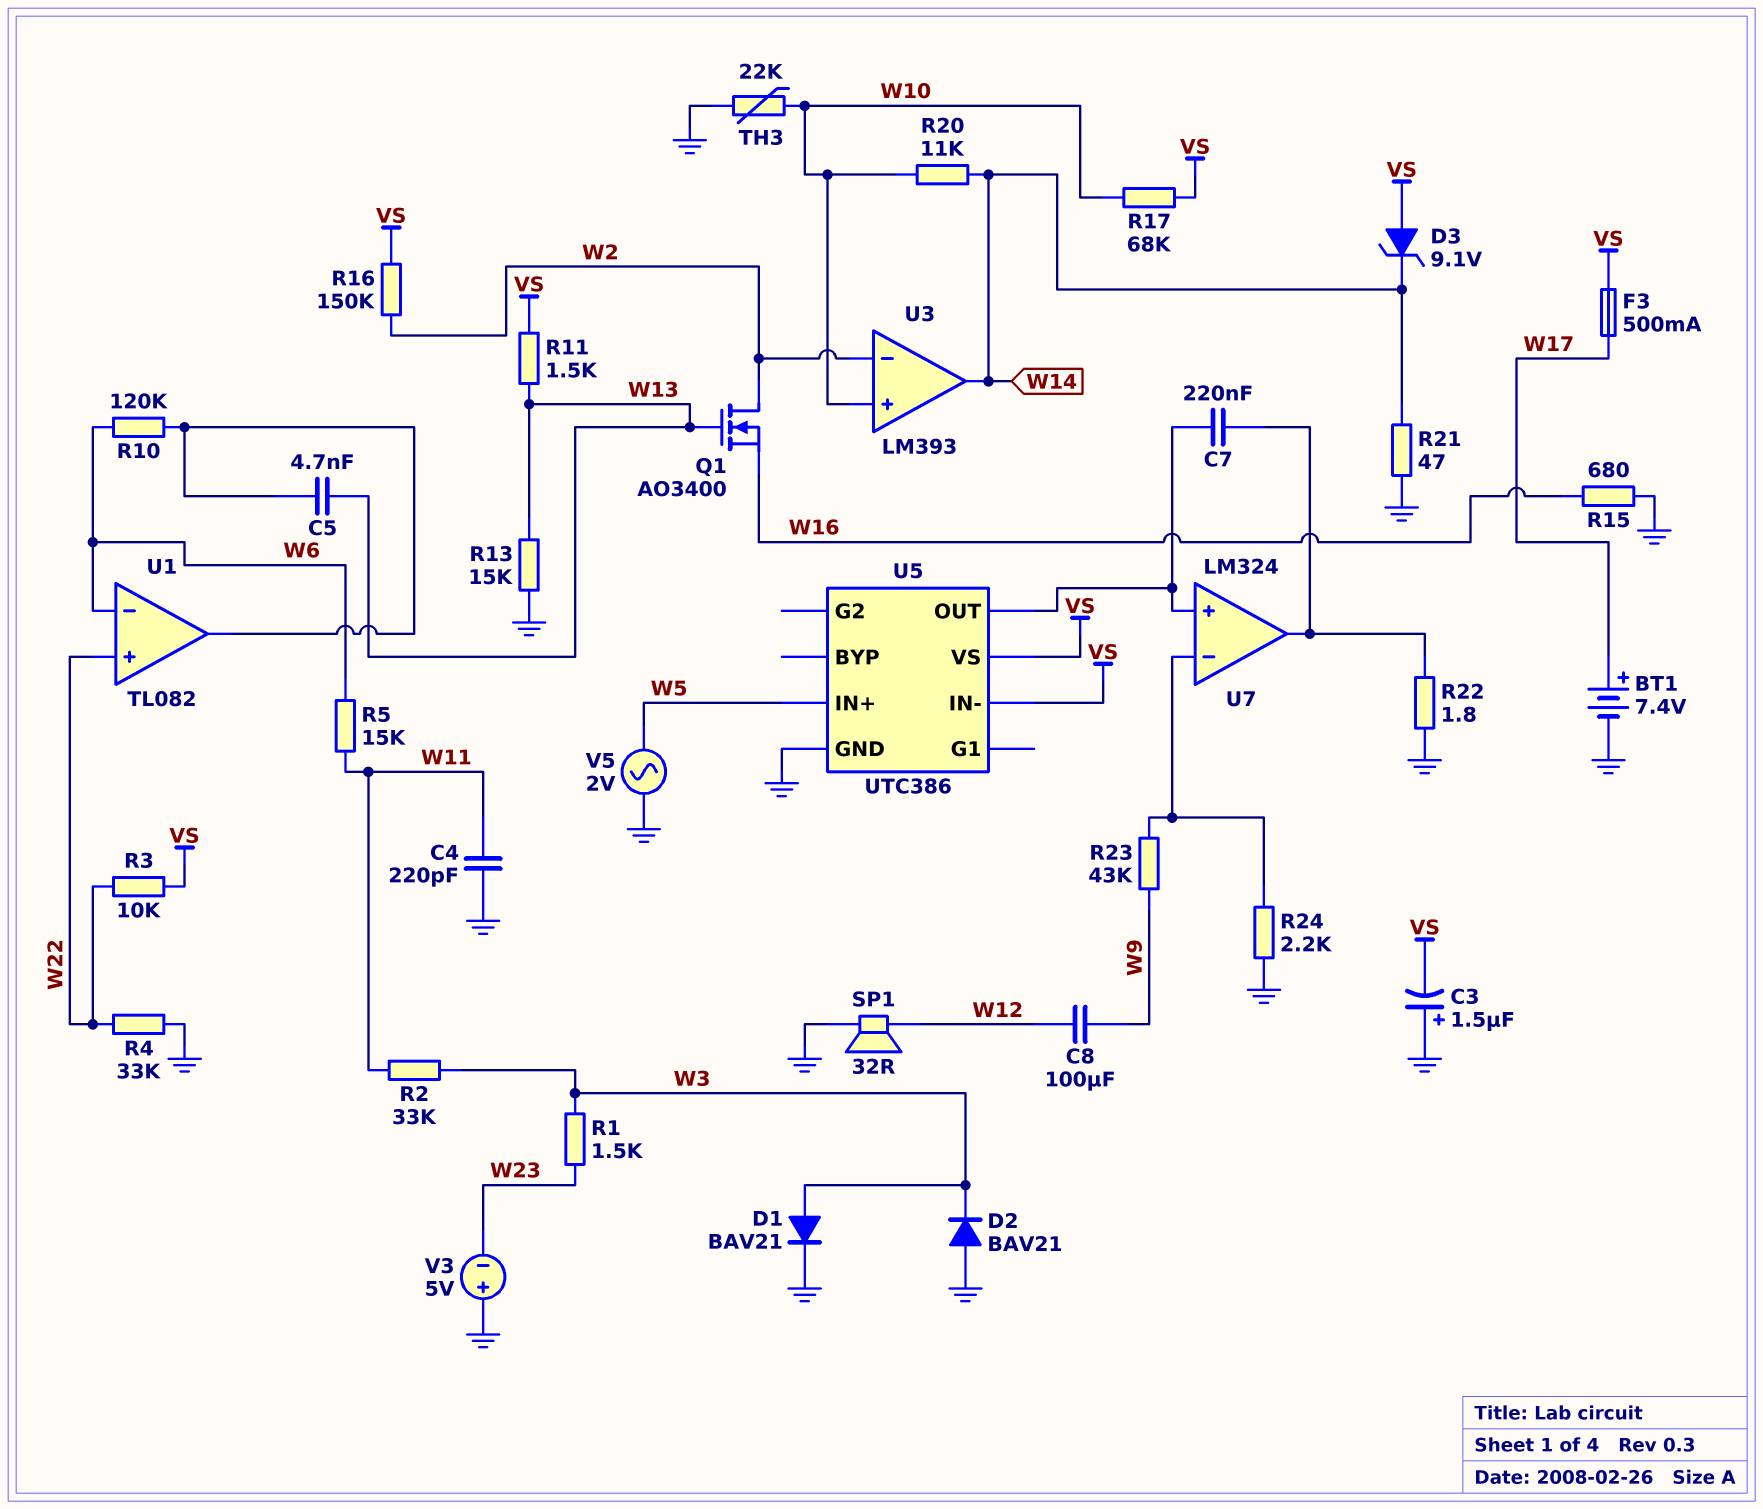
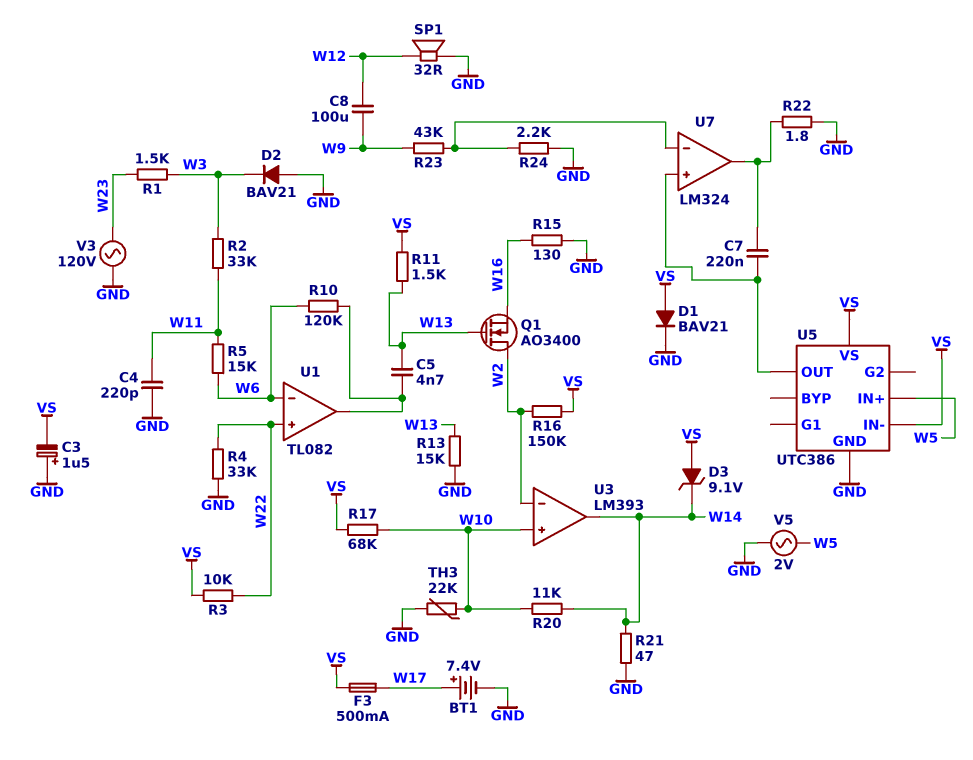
D1: diode BAV21 (A W3, K GND) -> diode BAV21 (A VS, K GND)
R15: 680 (GND, W16) -> 130 (GND, W16)
V3: 5V (plus GND, minus W23) -> AC 120V (GND, W23)

